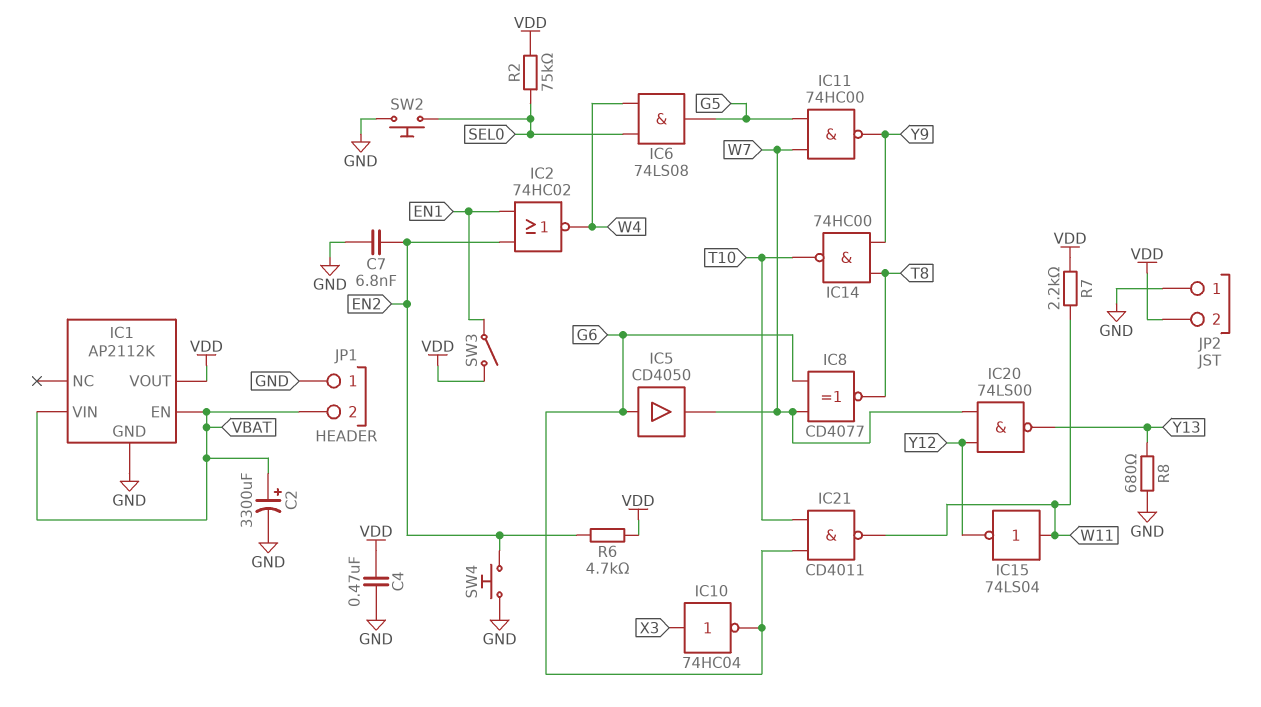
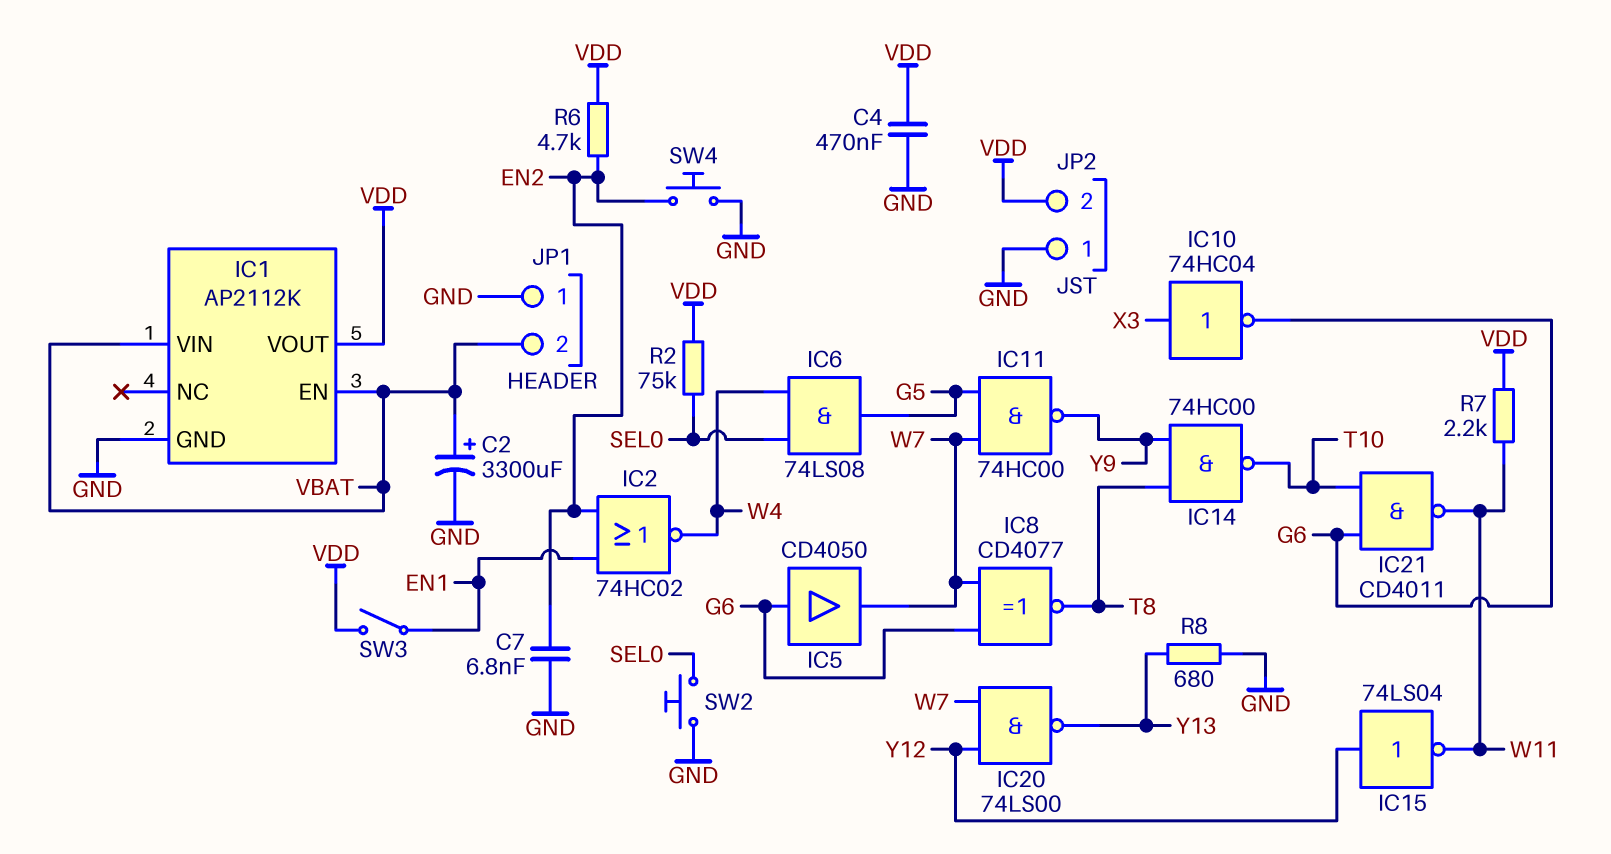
IC15: NOT 74LS04 (in W11, out Y12) -> NOT 74LS04 (in Y12, out W11)

